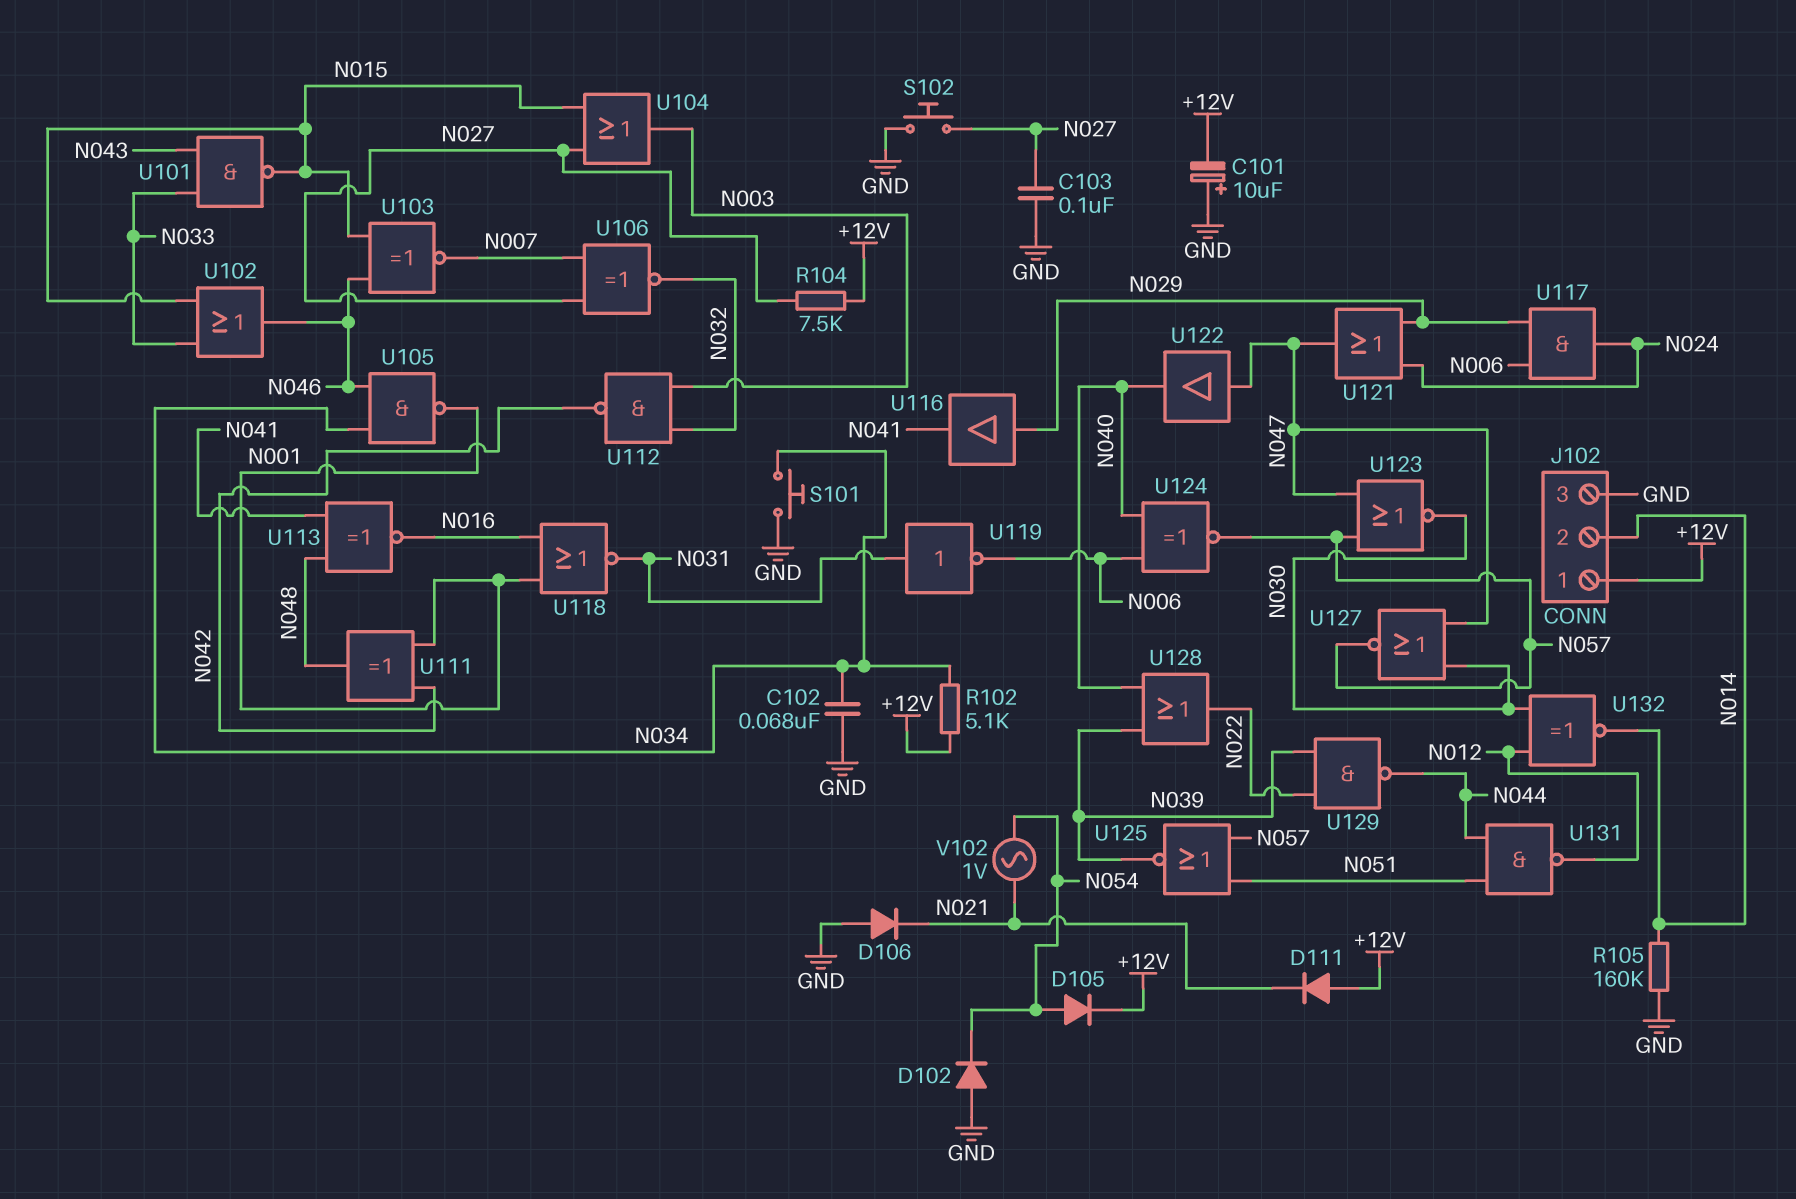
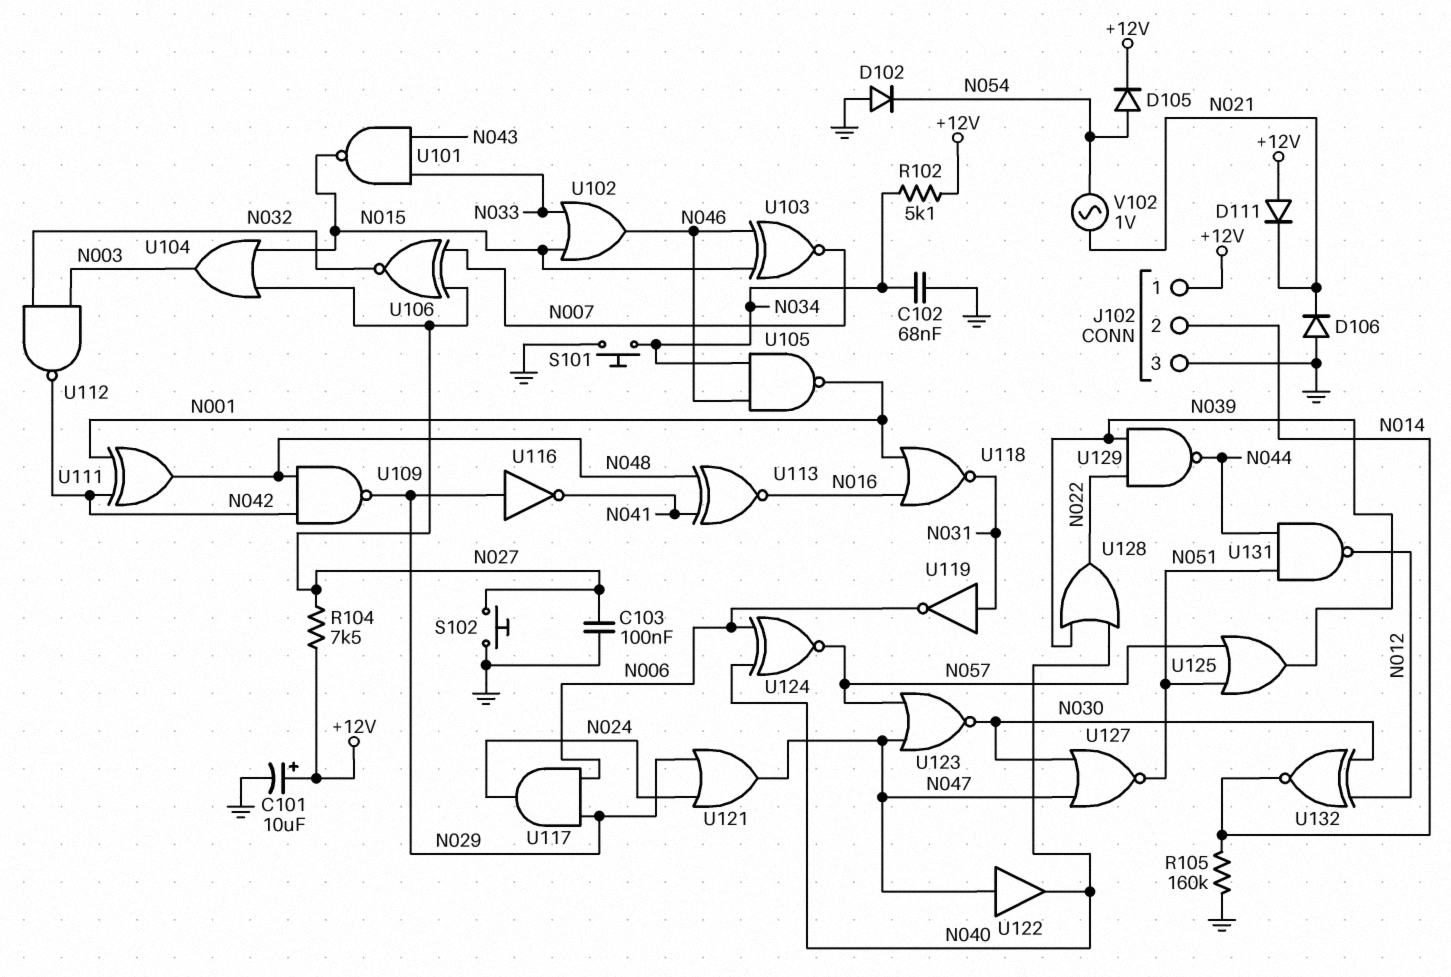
C101: 10uF (plus GND, minus +12V) -> 10uF (plus +12V, minus GND)
U109: none -> NAND (in N042, in N048, out N029)
U116: buffer (in N029, out N041) -> NOT (in N029, out N041)
U125: NOR (in N051, in N057, out N039) -> OR (in N051, in N057, out N039)
U127: NOR (in N030, in N047, out N057) -> NOR (in N030, in N047, out N051)

